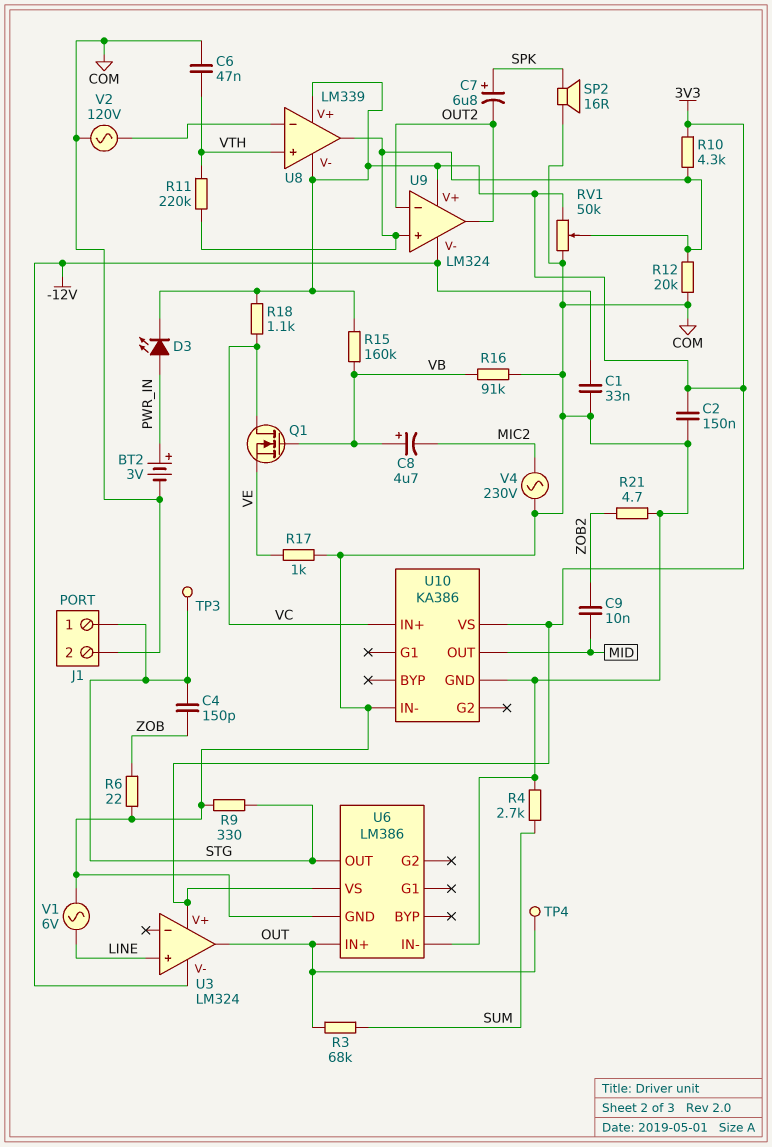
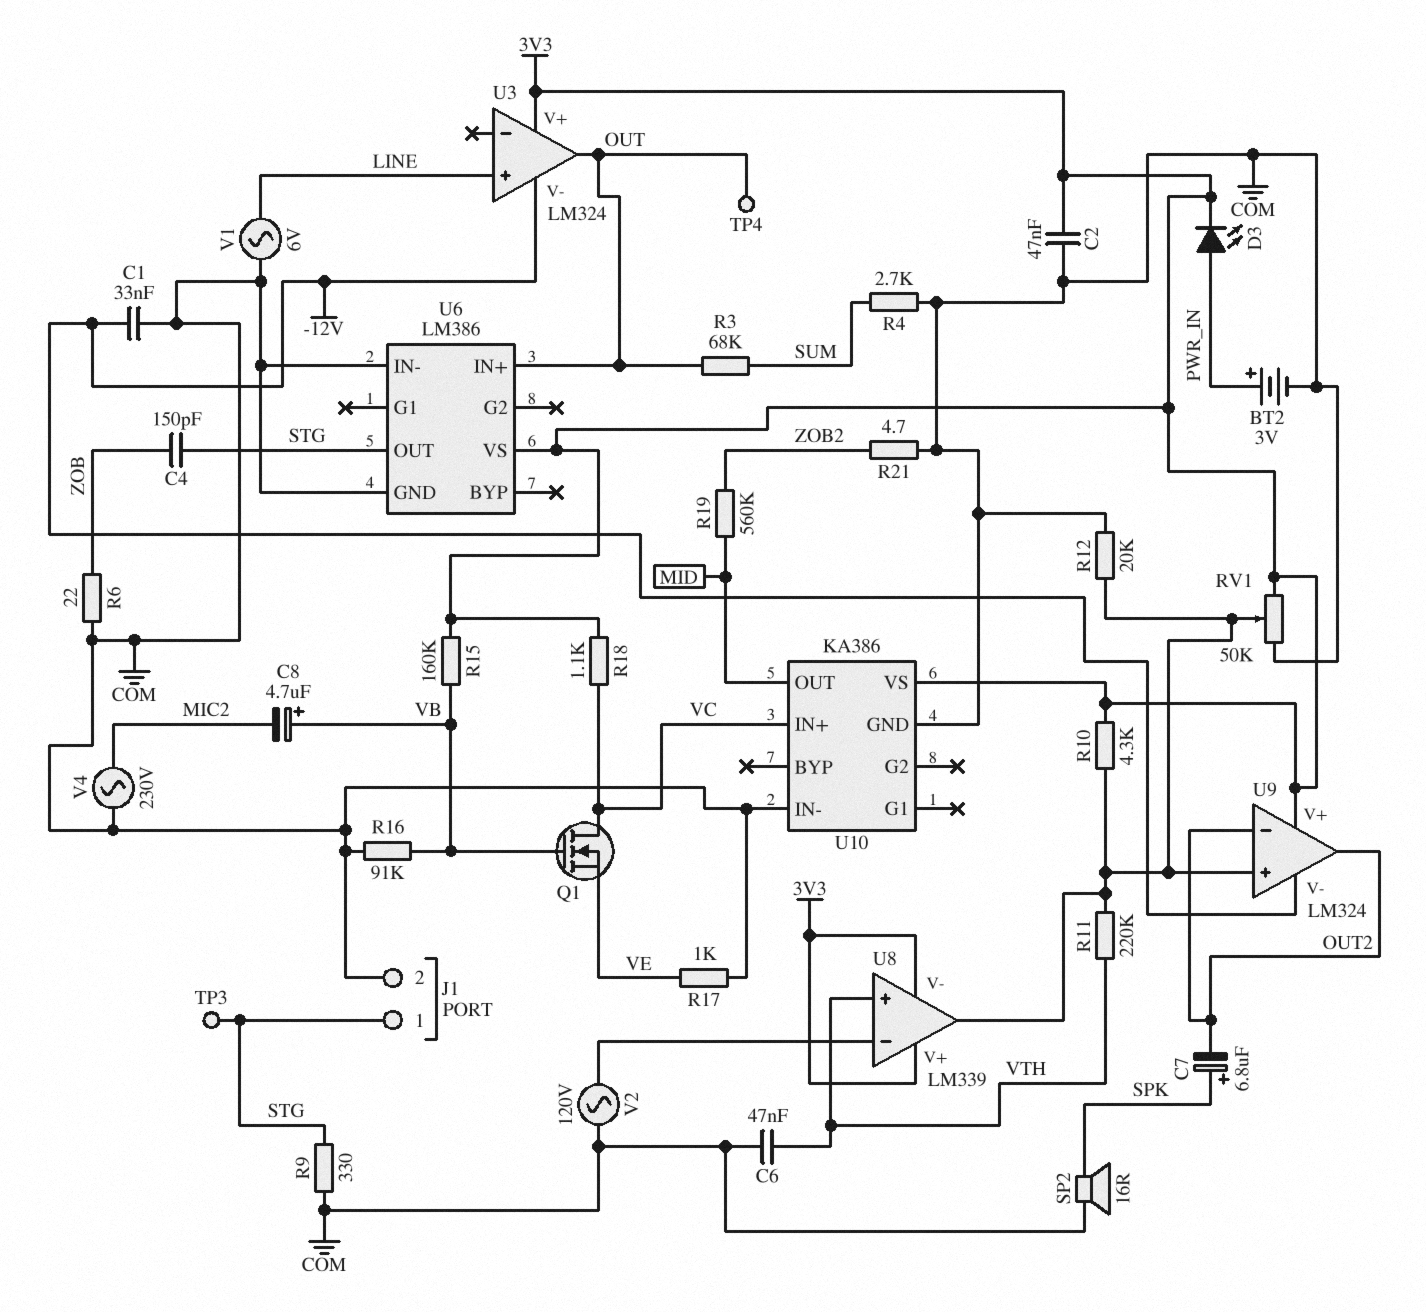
C2: 150nF (3V3, COM) -> 47nF (3V3, COM)
C9: 10nF (MID, ZOB2) -> none
R19: none -> 560k (MID, ZOB2)

